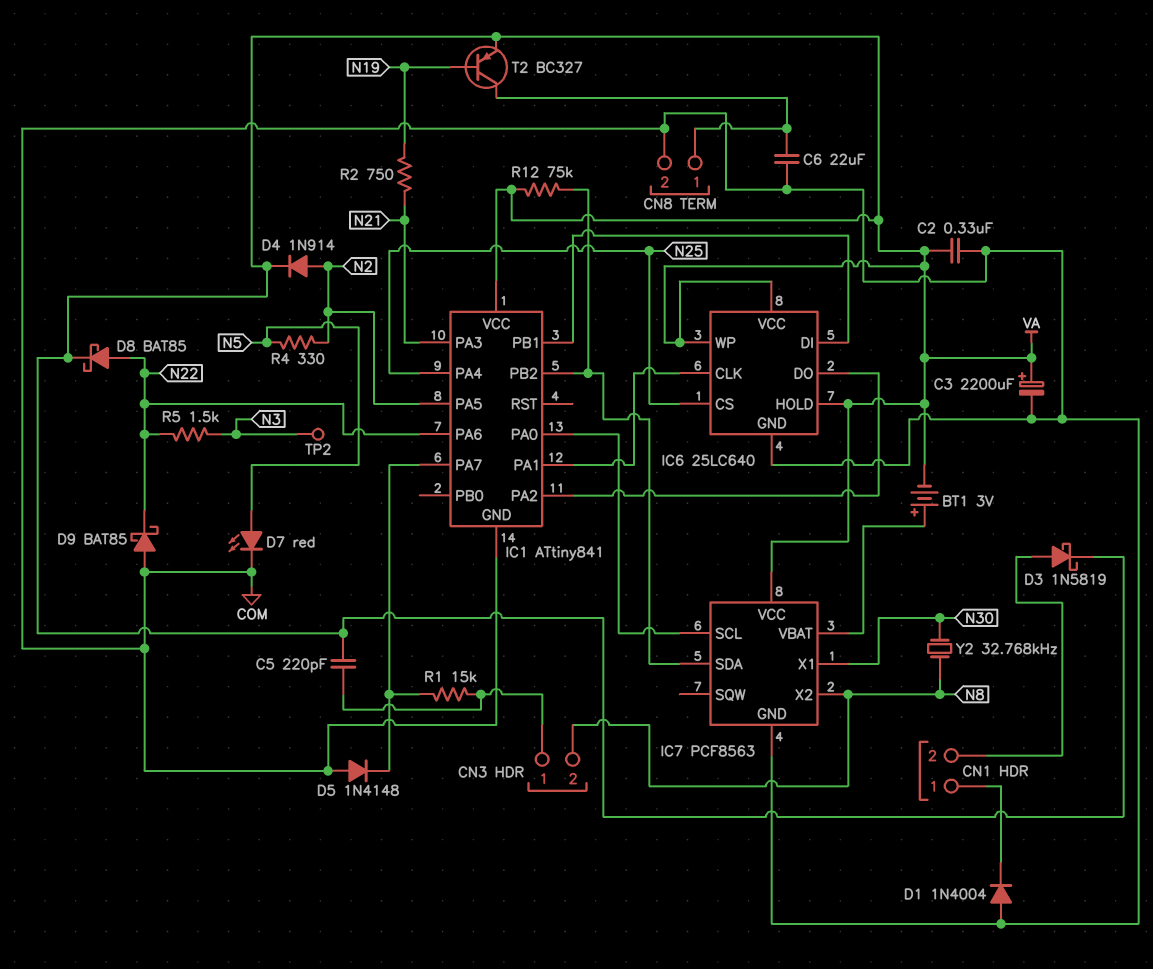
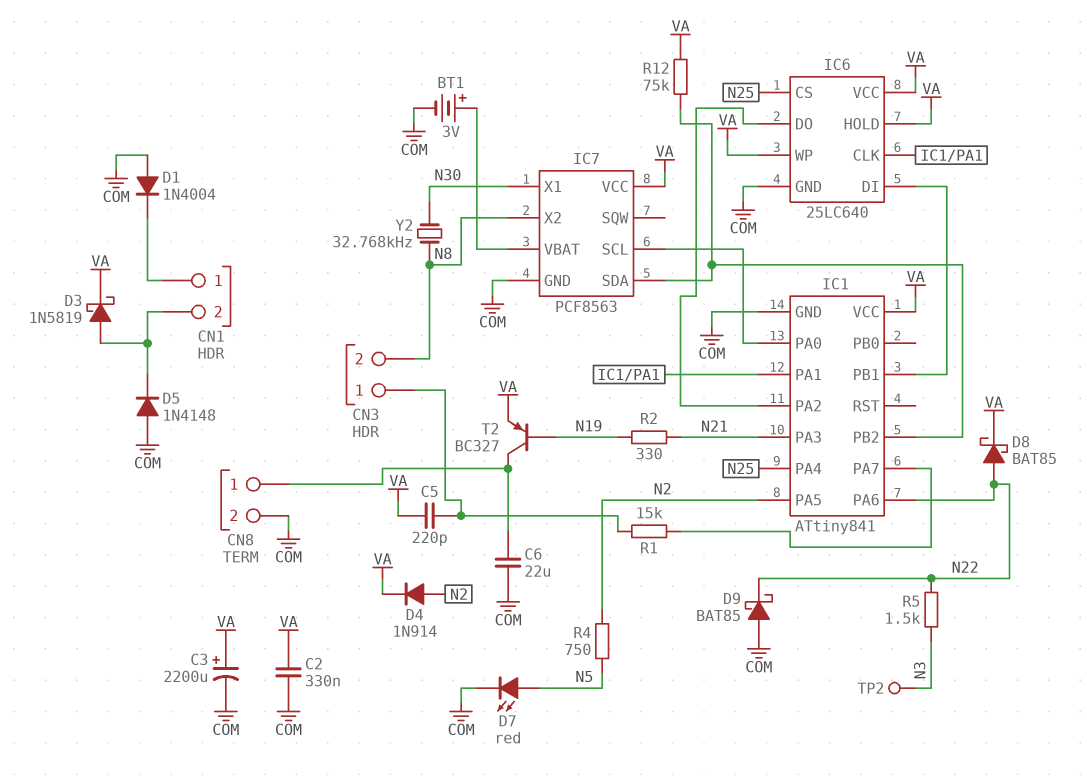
BT1: 3V (plus IC7/VBAT, minus VA) -> 3V (plus IC7/VBAT, minus COM)
D5: diode 1N4148 (A COM, K IC1/PA7) -> diode 1N4148 (A COM, K CN1/2)
R2: 750 (N19, N21) -> 330 (N19, N21)
R4: 330 (N2, N5) -> 750 (N2, N5)

